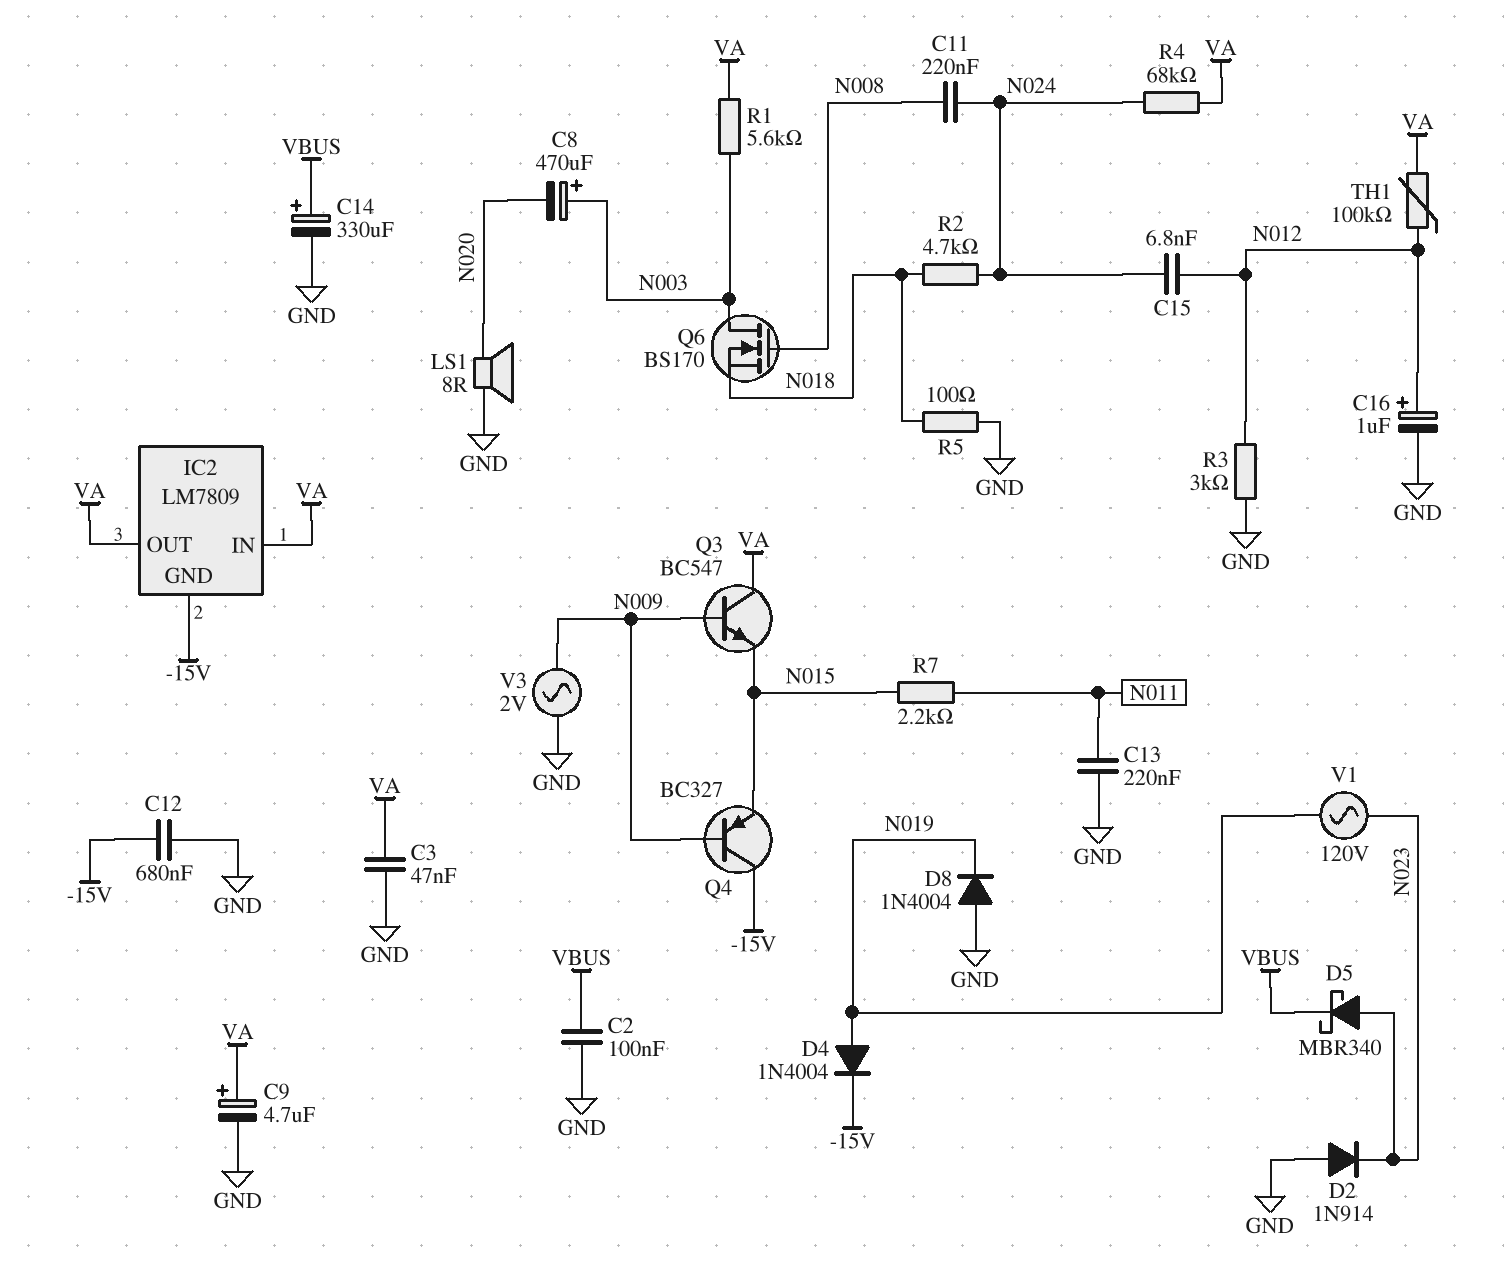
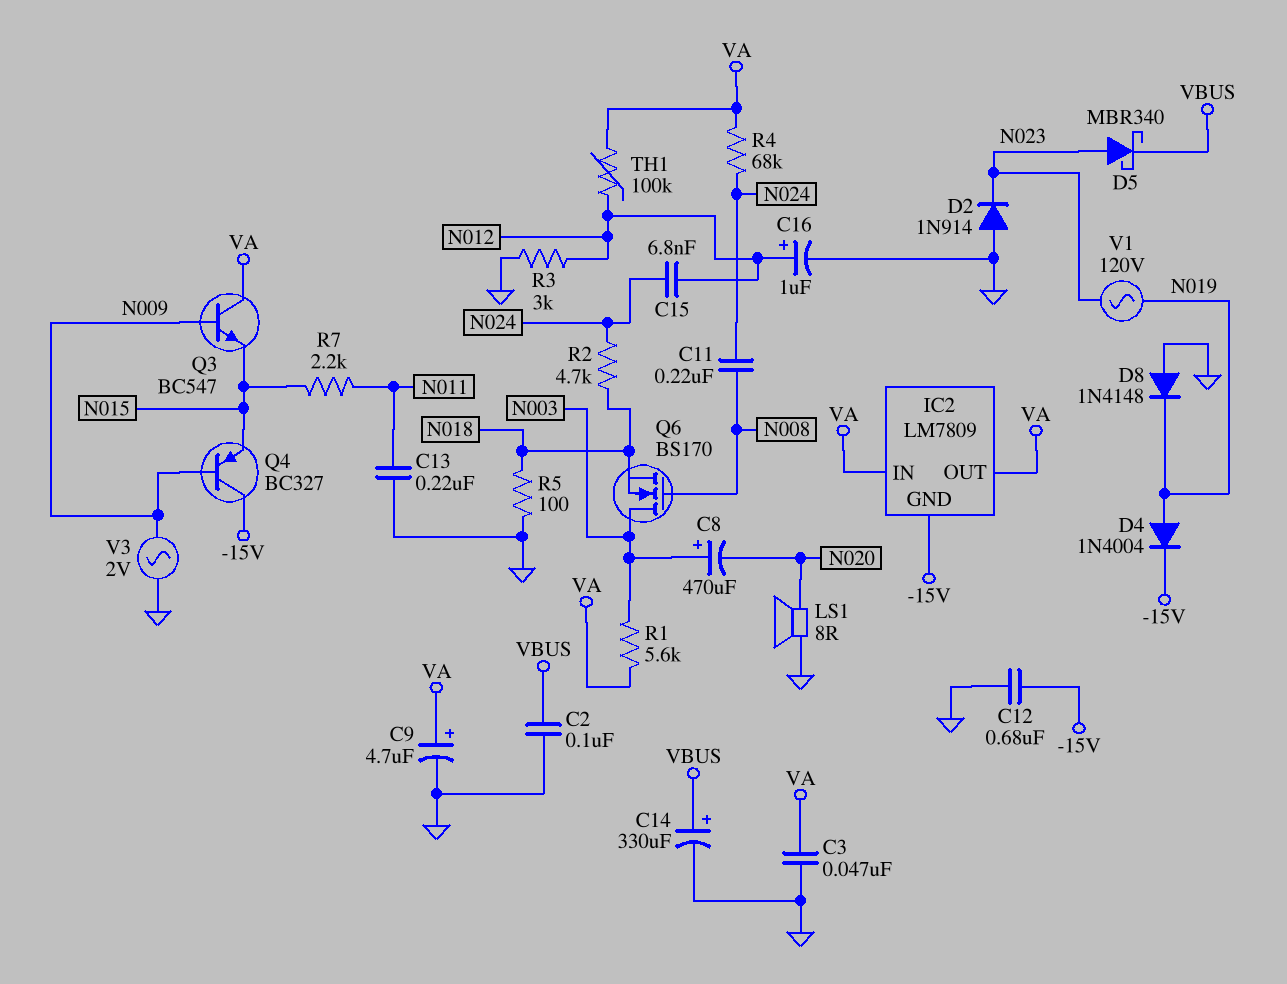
D8: diode 1N4004 (A GND, K N019) -> diode 1N4148 (A GND, K N019)

